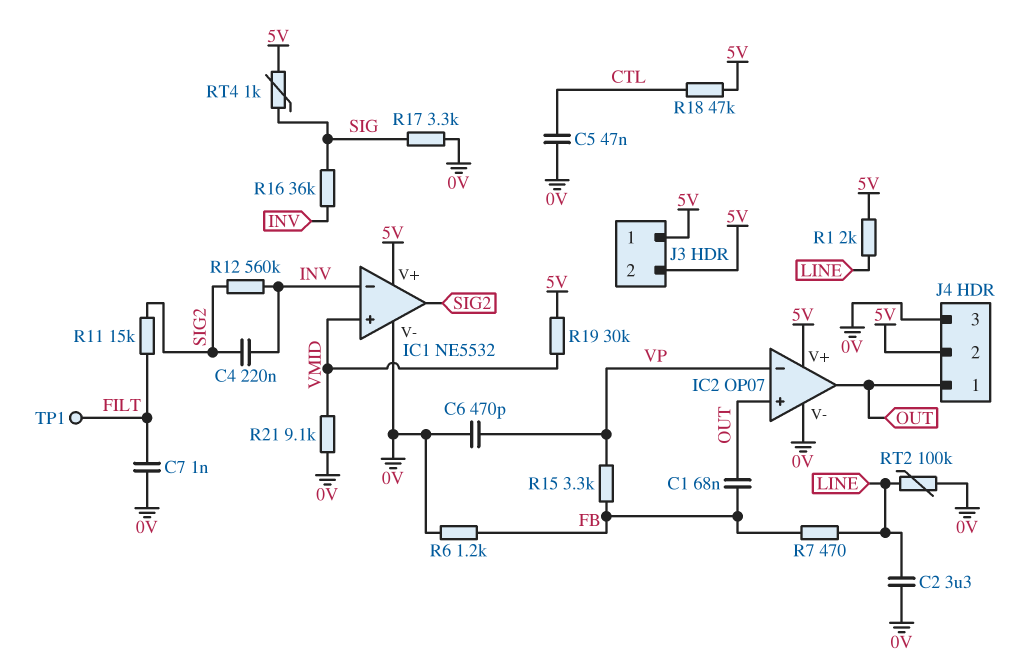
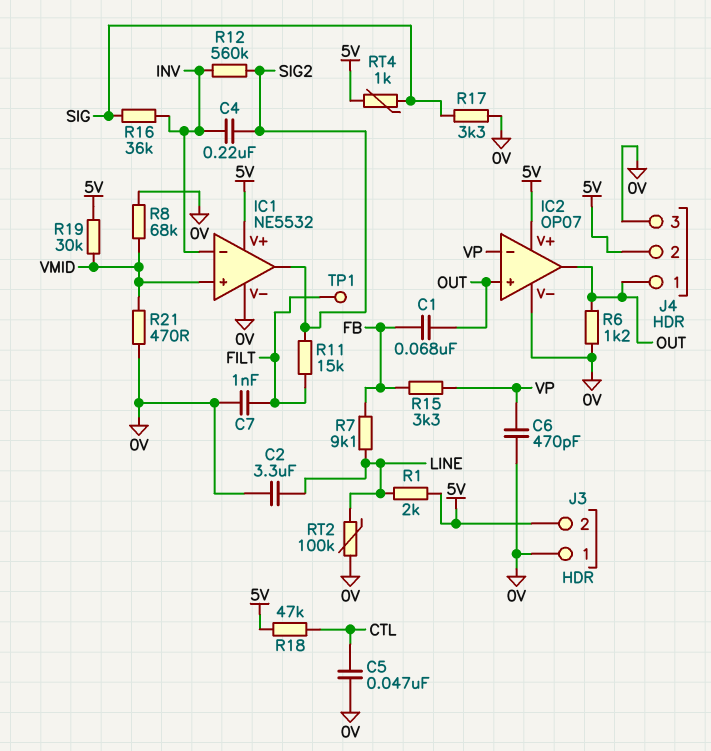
J3 pin 1: 5V -> 0V
R6: 1.2k (0V, FB) -> 1.2k (0V, OUT)
R7: 470 (FB, LINE) -> 9.1k (FB, LINE)
R8: none -> 68k (0V, VMID)
R21: 9.1k (0V, VMID) -> 470 (0V, VMID)

